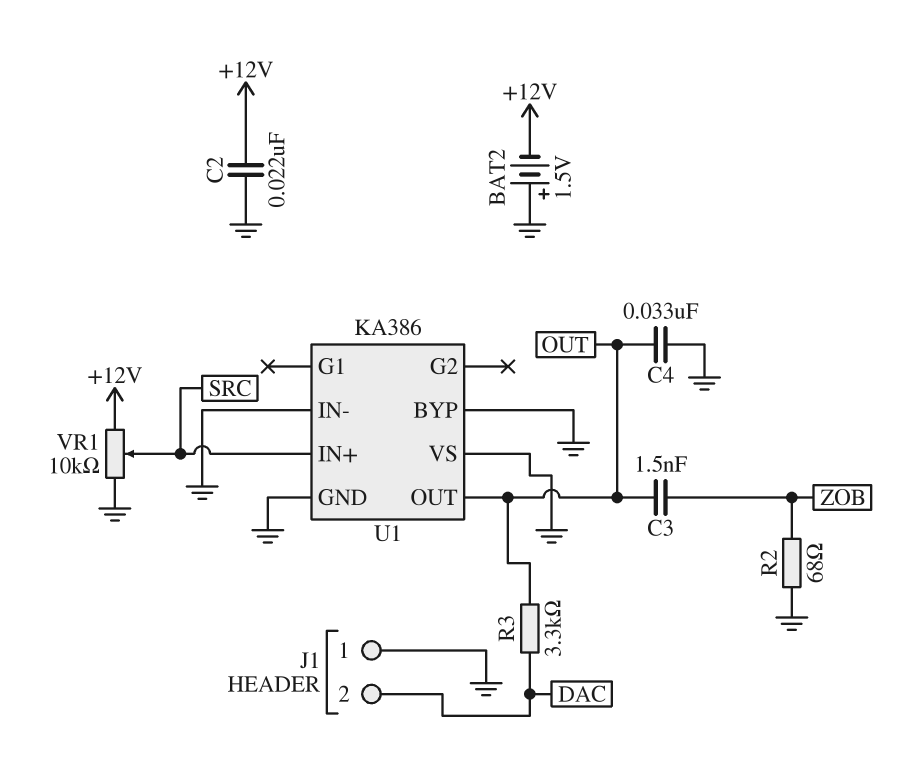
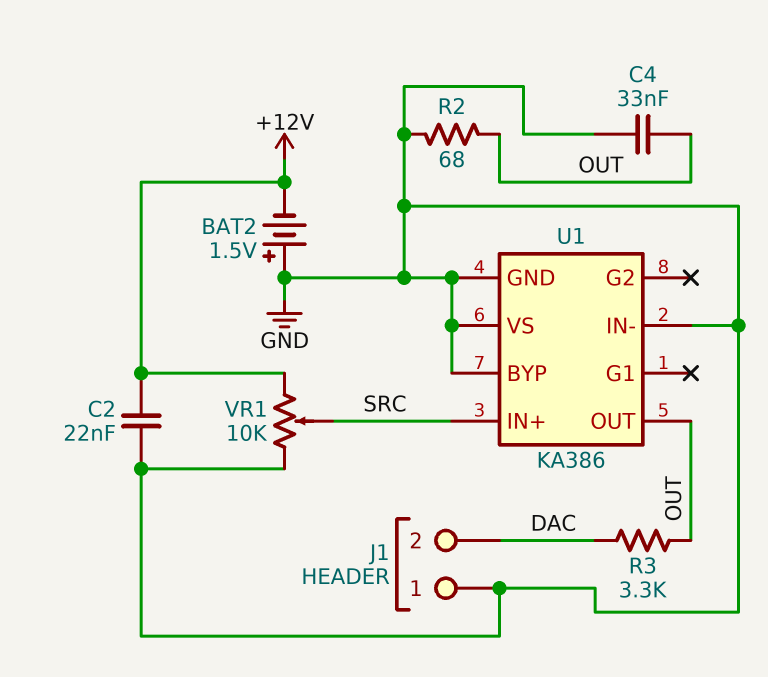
C3: 1.5nF (OUT, ZOB) -> none
R2: 68 (GND, ZOB) -> 68 (GND, OUT)

